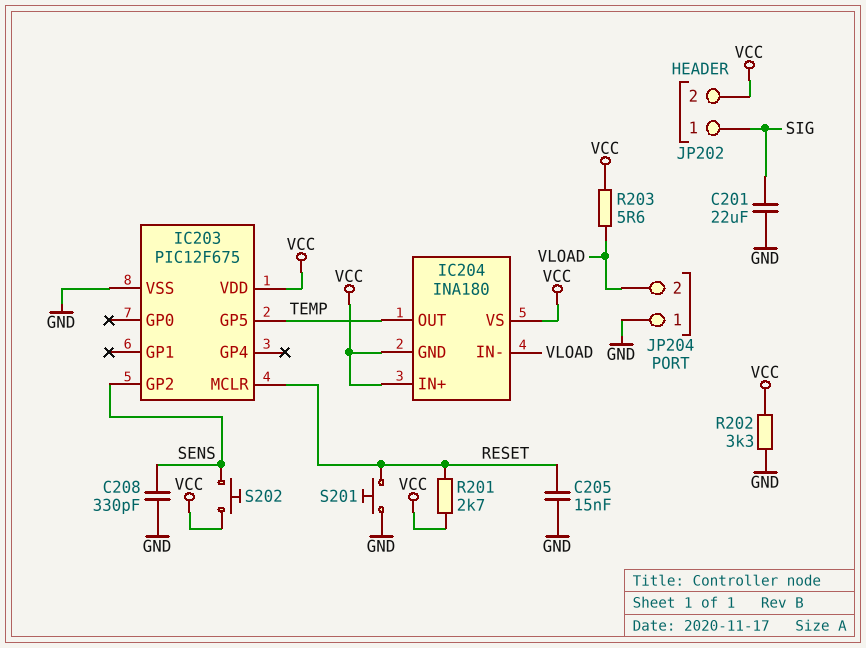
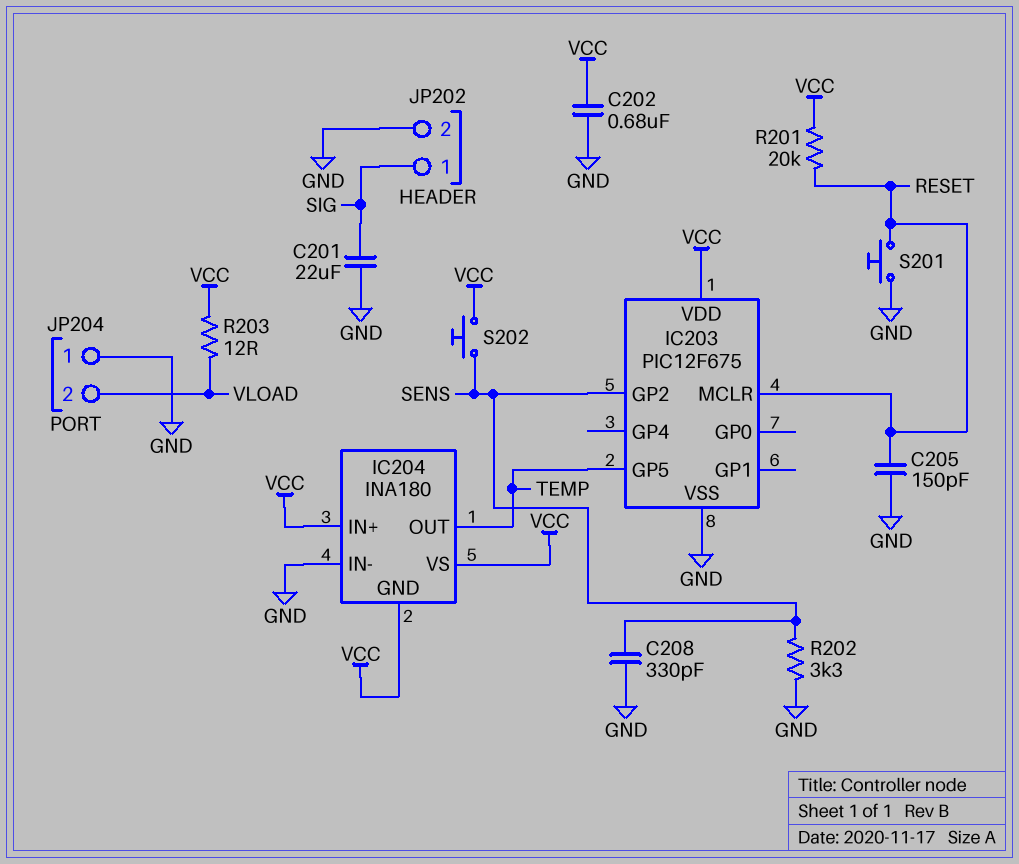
C202: none -> 680nF (GND, VCC)
C205: 15nF (GND, RESET) -> 150pF (GND, RESET)
IC204 pin IN-: VLOAD -> GND
JP202 pin 2: VCC -> GND
R201: 2.7k (RESET, VCC) -> 20k (RESET, VCC)
R202: 3.3k (GND, VCC) -> 3.3k (GND, SENS)
R203: 5.6 (VCC, VLOAD) -> 12 (VCC, VLOAD)

